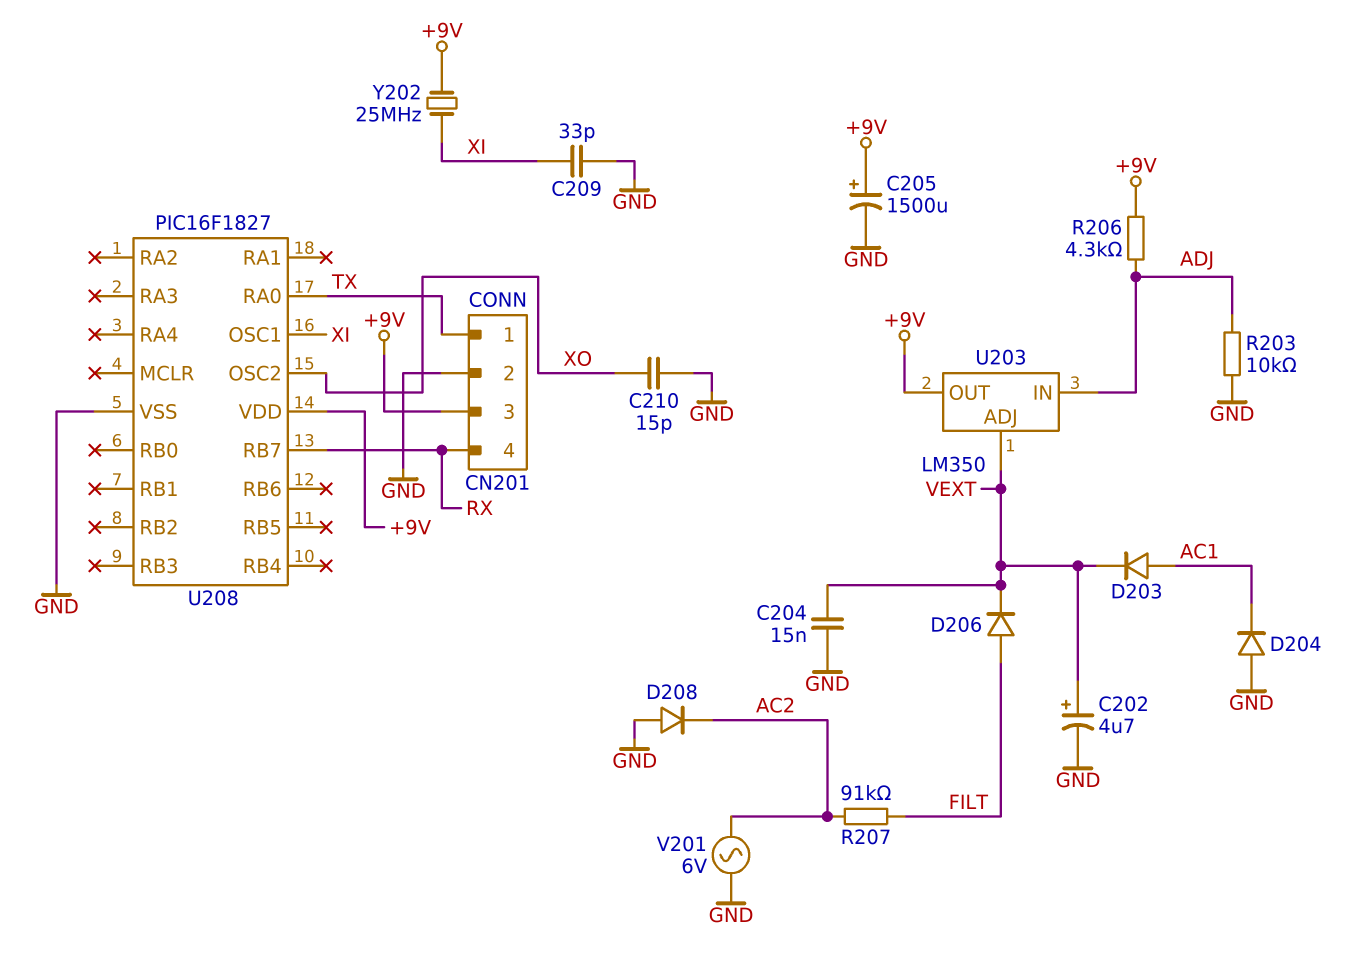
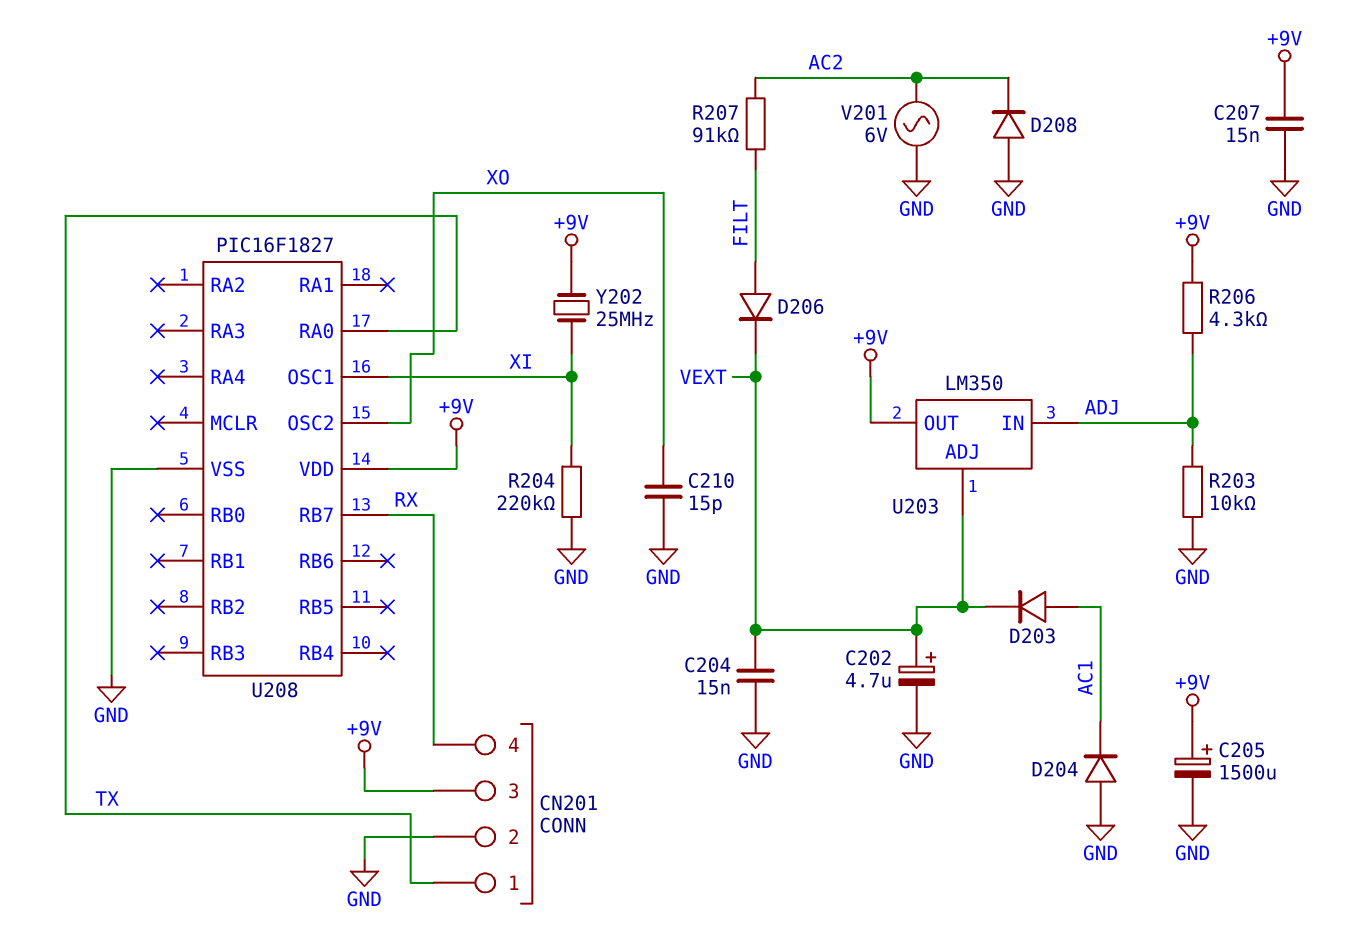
C207: none -> 15nF (+9V, GND)
C209: 33pF (GND, XI) -> none
R204: none -> 220k (GND, XI)

